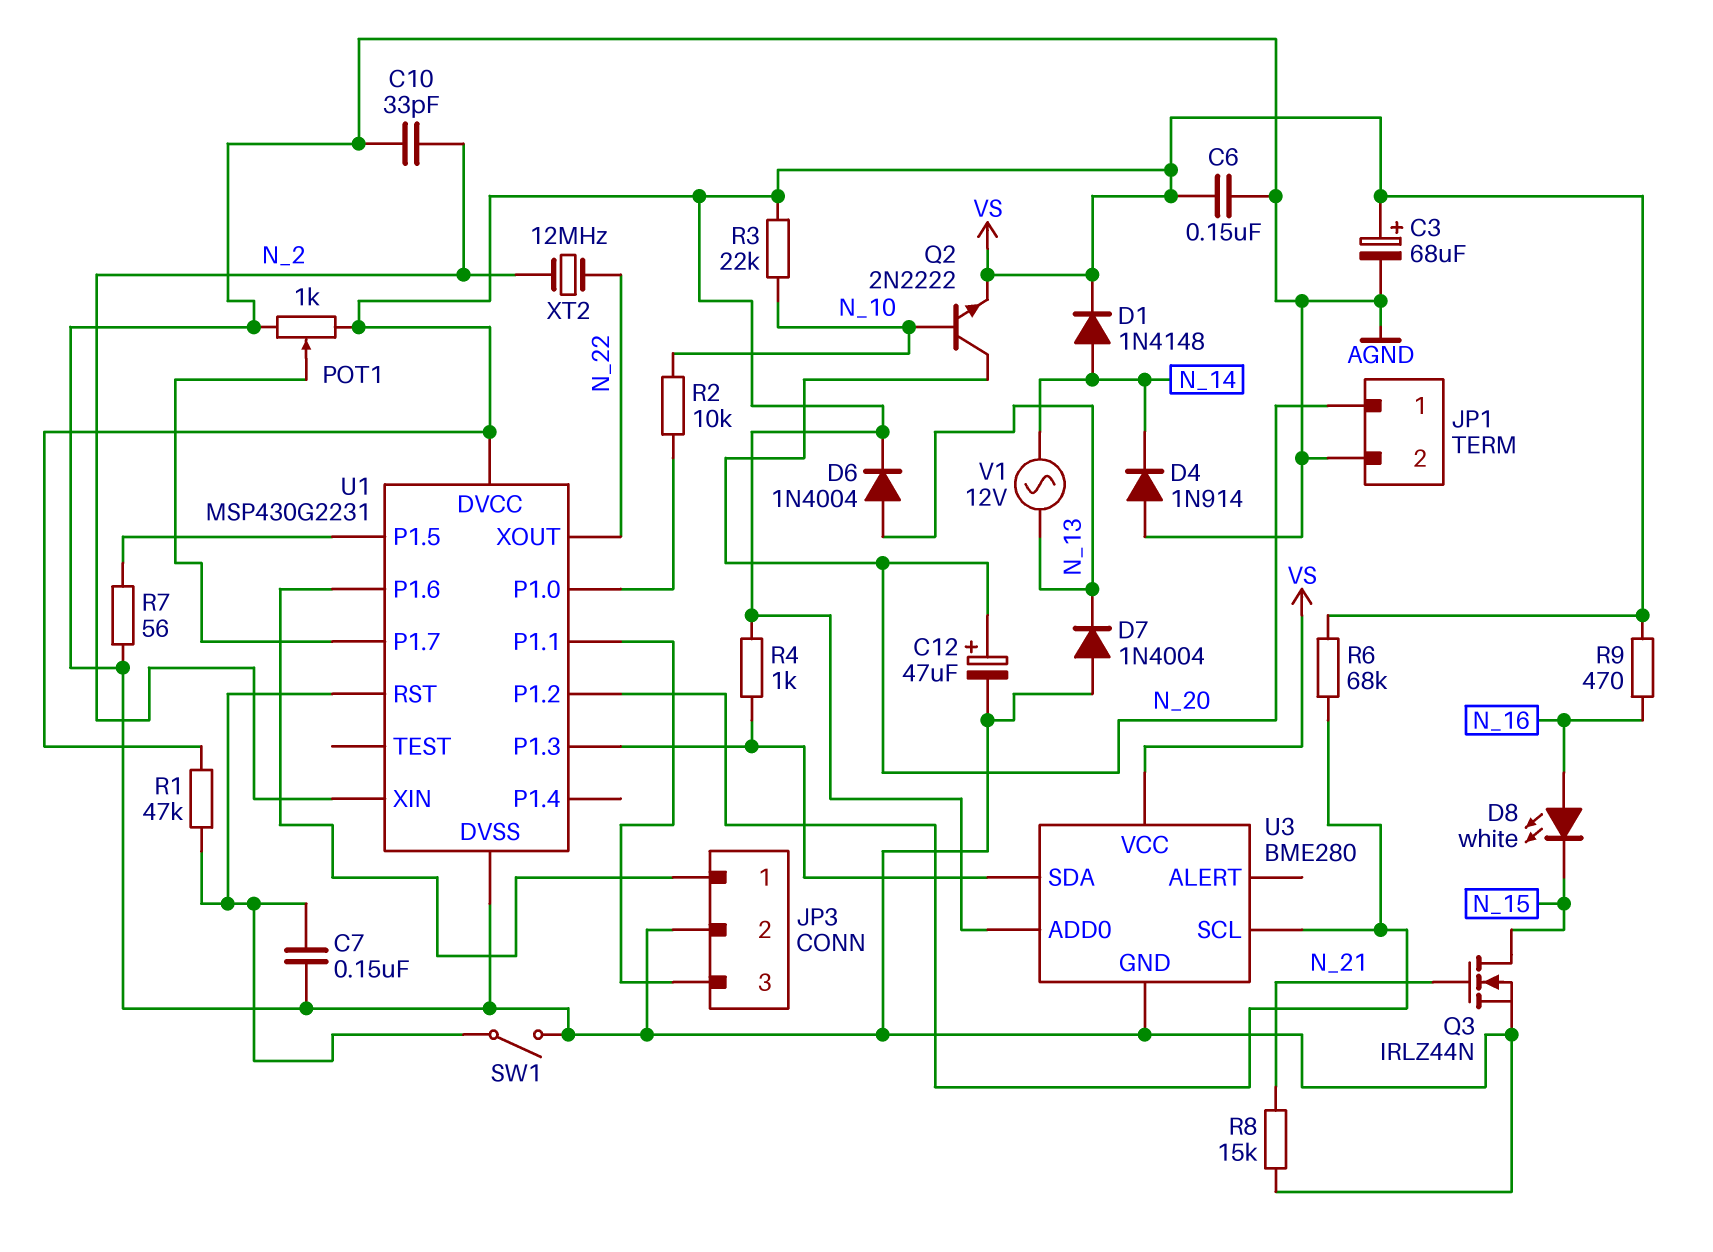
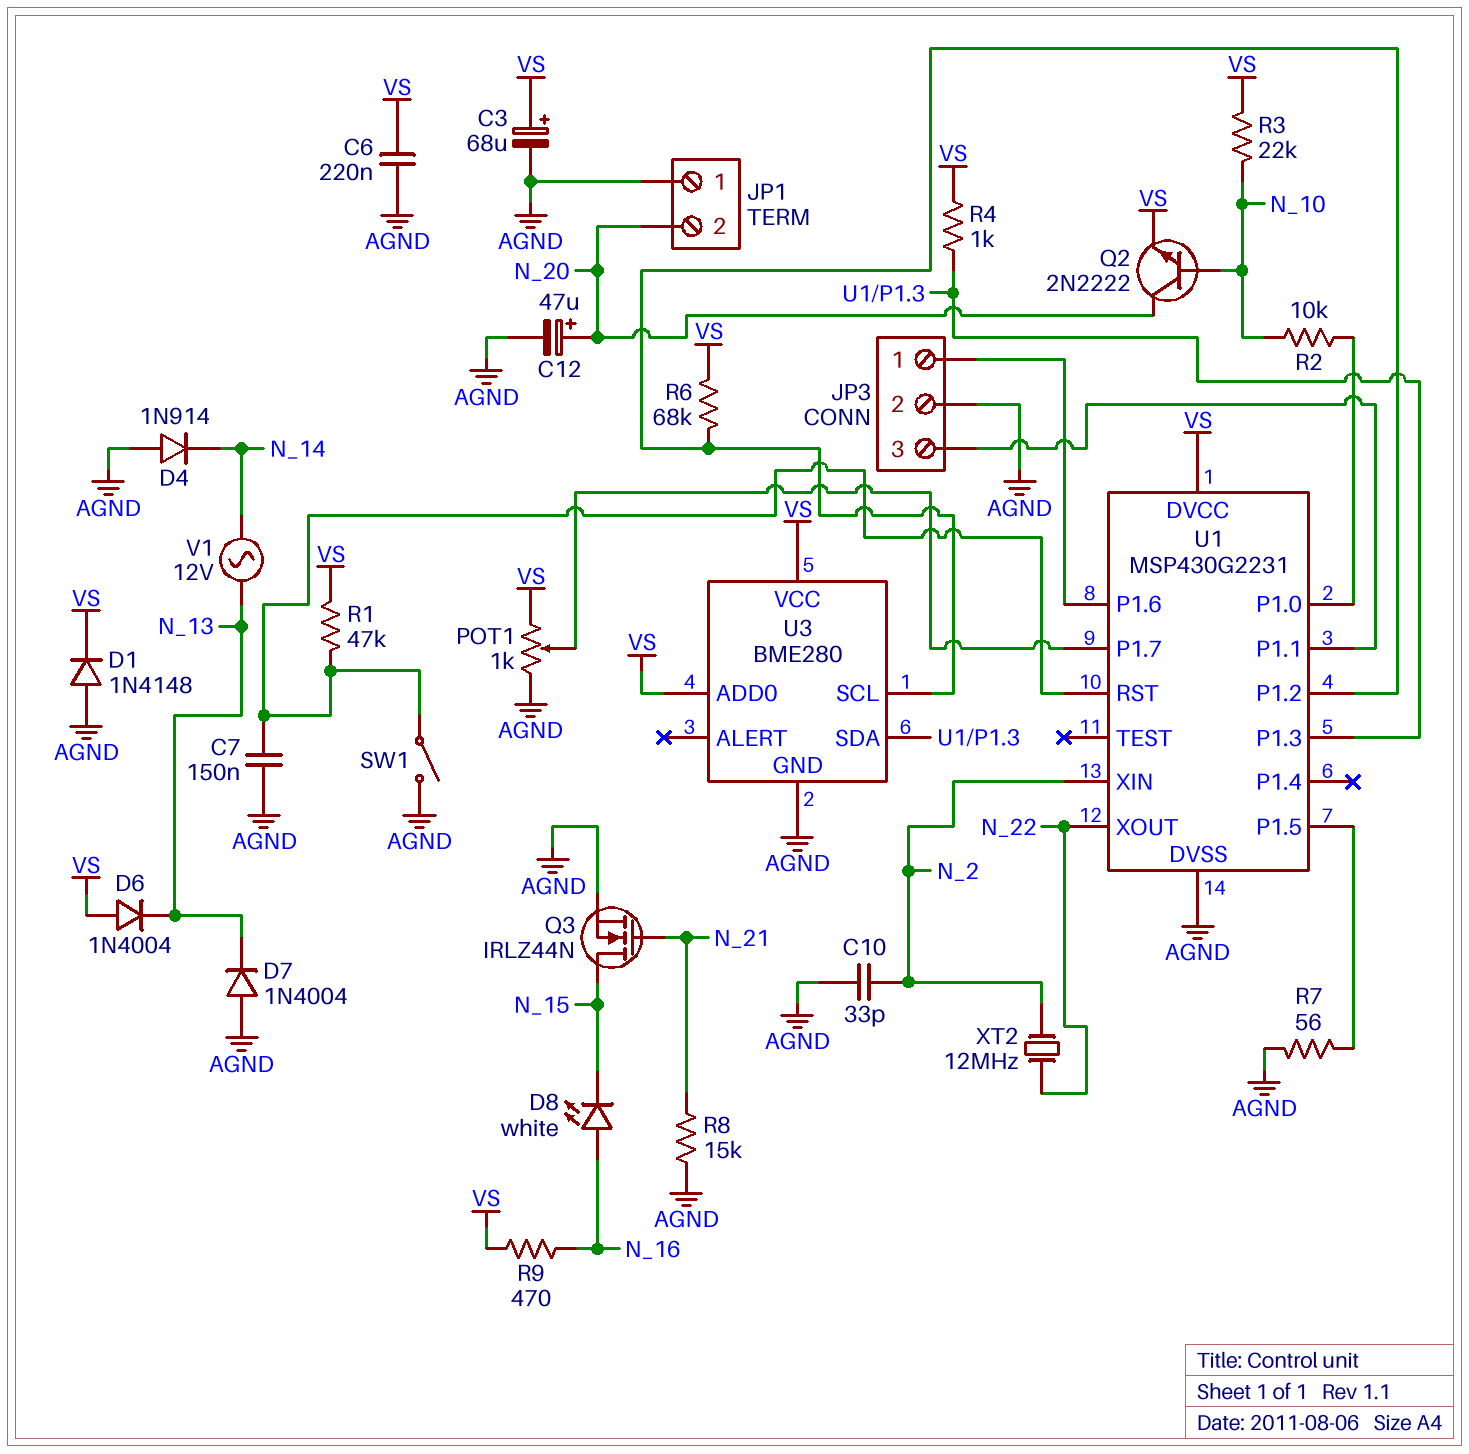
C6: 150nF (AGND, VS) -> 220nF (AGND, VS)
D1: diode 1N4148 (A N_14, K VS) -> diode 1N4148 (A AGND, K VS)
D6: diode 1N4004 (A N_13, K VS) -> diode 1N4004 (A VS, K N_13)
JP1 pin 1: N_20 -> AGND
JP1 pin 2: AGND -> N_20

